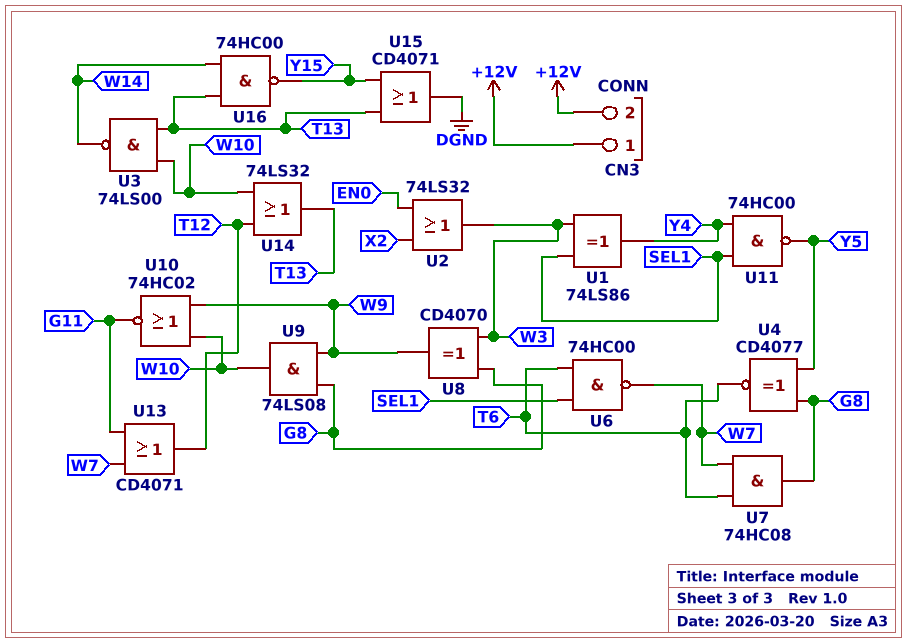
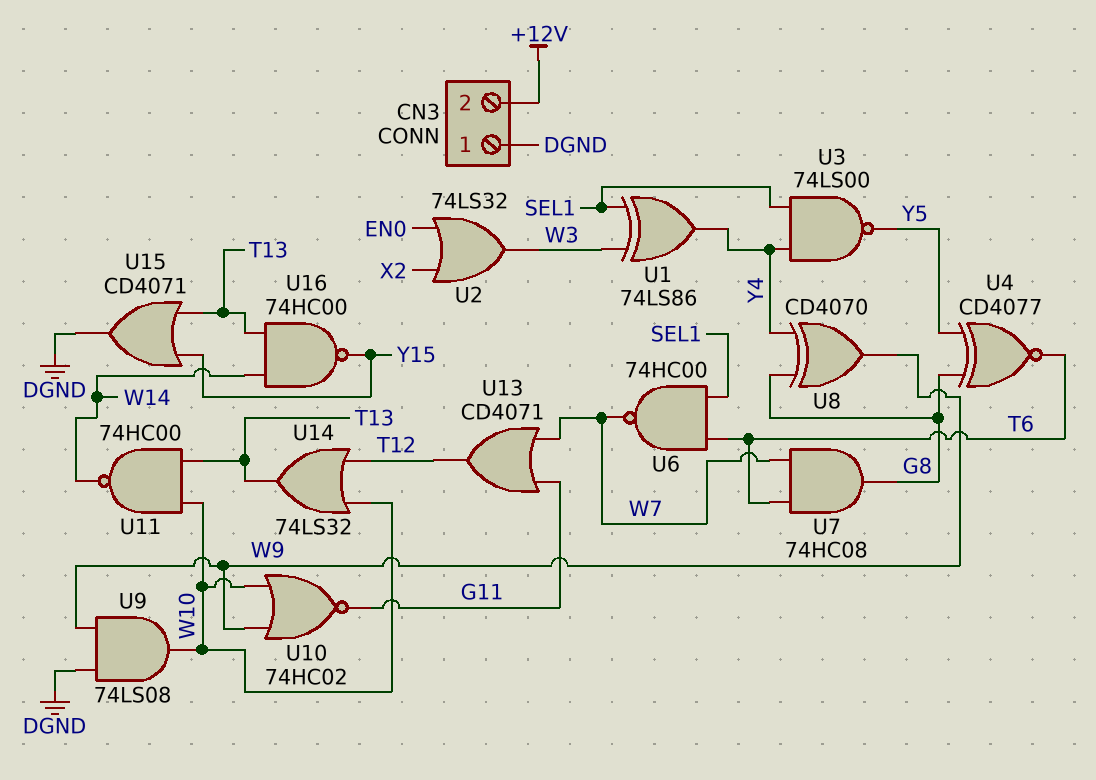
CN3 pin 1: +12V -> DGND
U3: NAND 74LS00 (in T13, in W10, out W14) -> NAND 74LS00 (in SEL1, in Y4, out Y5)
U8: XOR CD4070 (in G8, in W3, out W9) -> XOR CD4070 (in G8, in Y4, out W9)
U9: AND 74LS08 (in G8, in W9, out W10) -> AND 74LS08 (in DGND, in W9, out W10)
U11: NAND 74HC00 (in SEL1, in Y4, out Y5) -> NAND 74HC00 (in T13, in W10, out W14)

